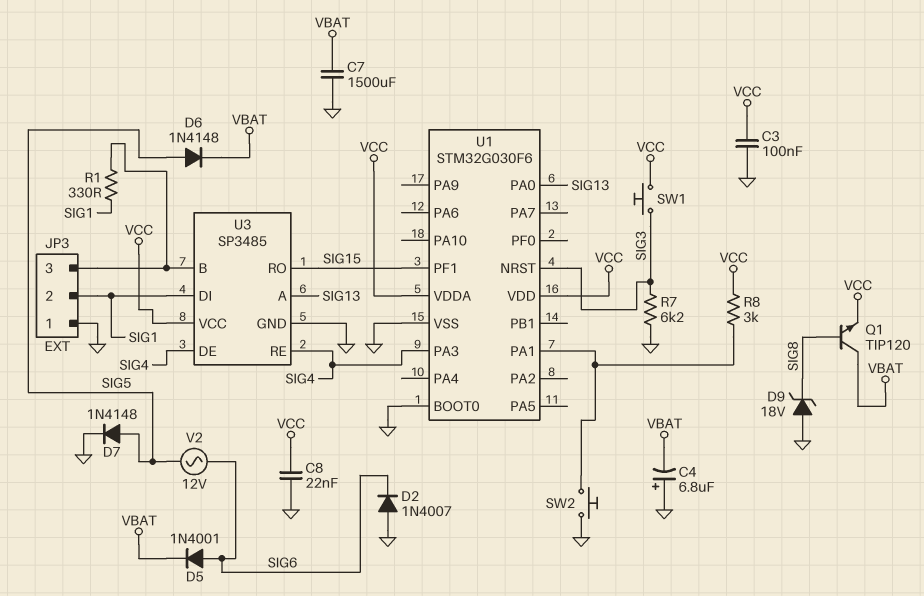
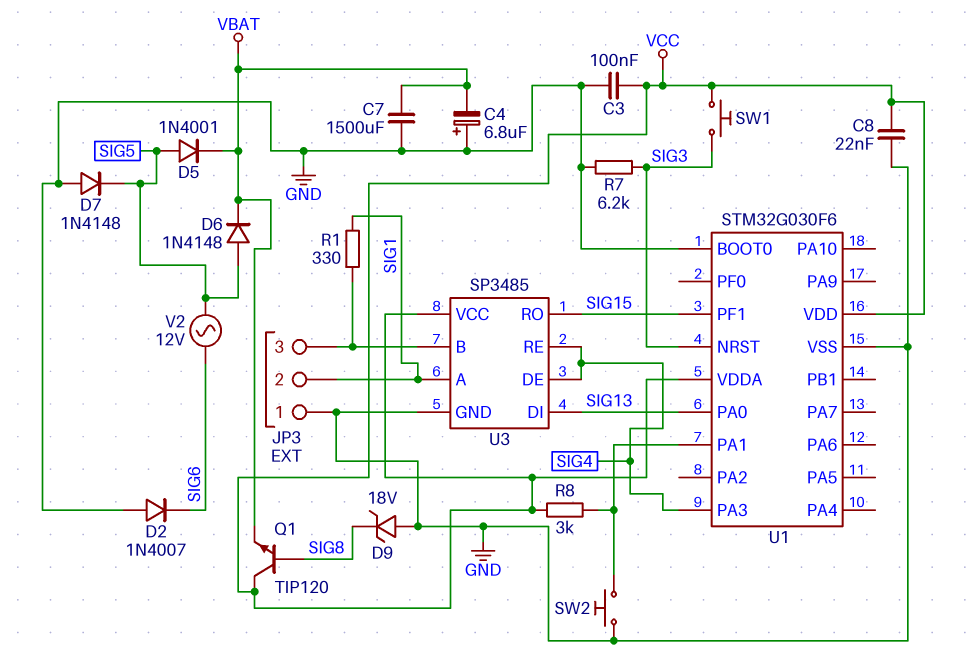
D5: diode 1N4001 (A SIG6, K VBAT) -> diode 1N4001 (A SIG5, K VBAT)
D7: diode 1N4148 (A SIG5, K GND) -> diode 1N4148 (A GND, K SIG5)
Q1: NPN TIP120 (B SIG8, C VBAT, E VCC) -> NPN TIP120 (B SIG8, C VCC, E VBAT)
U3 pin A: SIG13 -> SIG1
U3 pin DI: SIG1 -> SIG13

